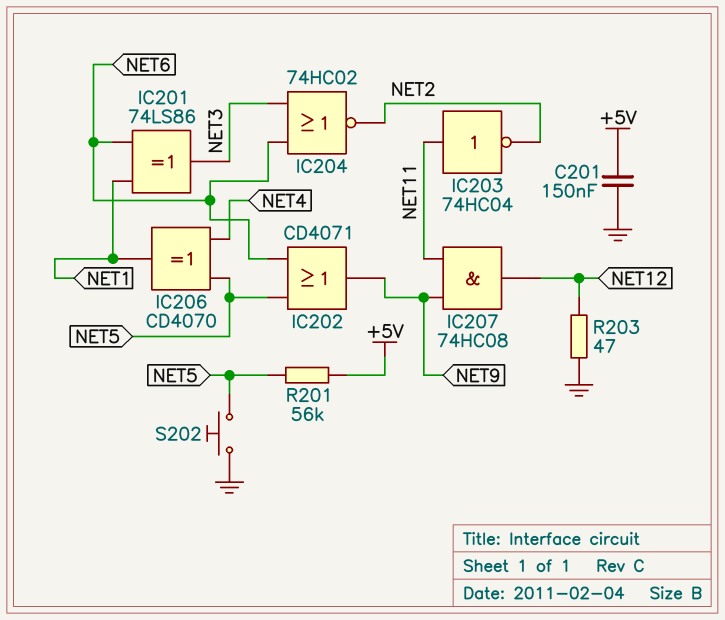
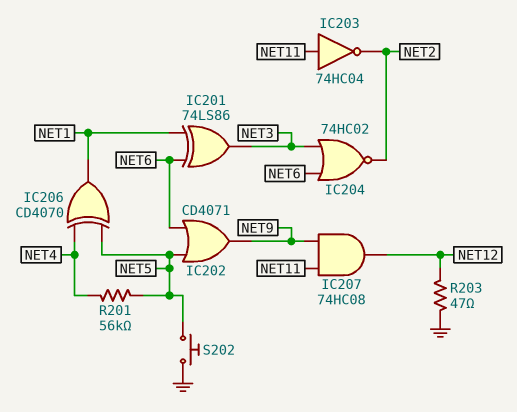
C201: 150nF (+5V, GND) -> none
R201: 56k (+5V, NET5) -> 56k (NET4, NET5)

